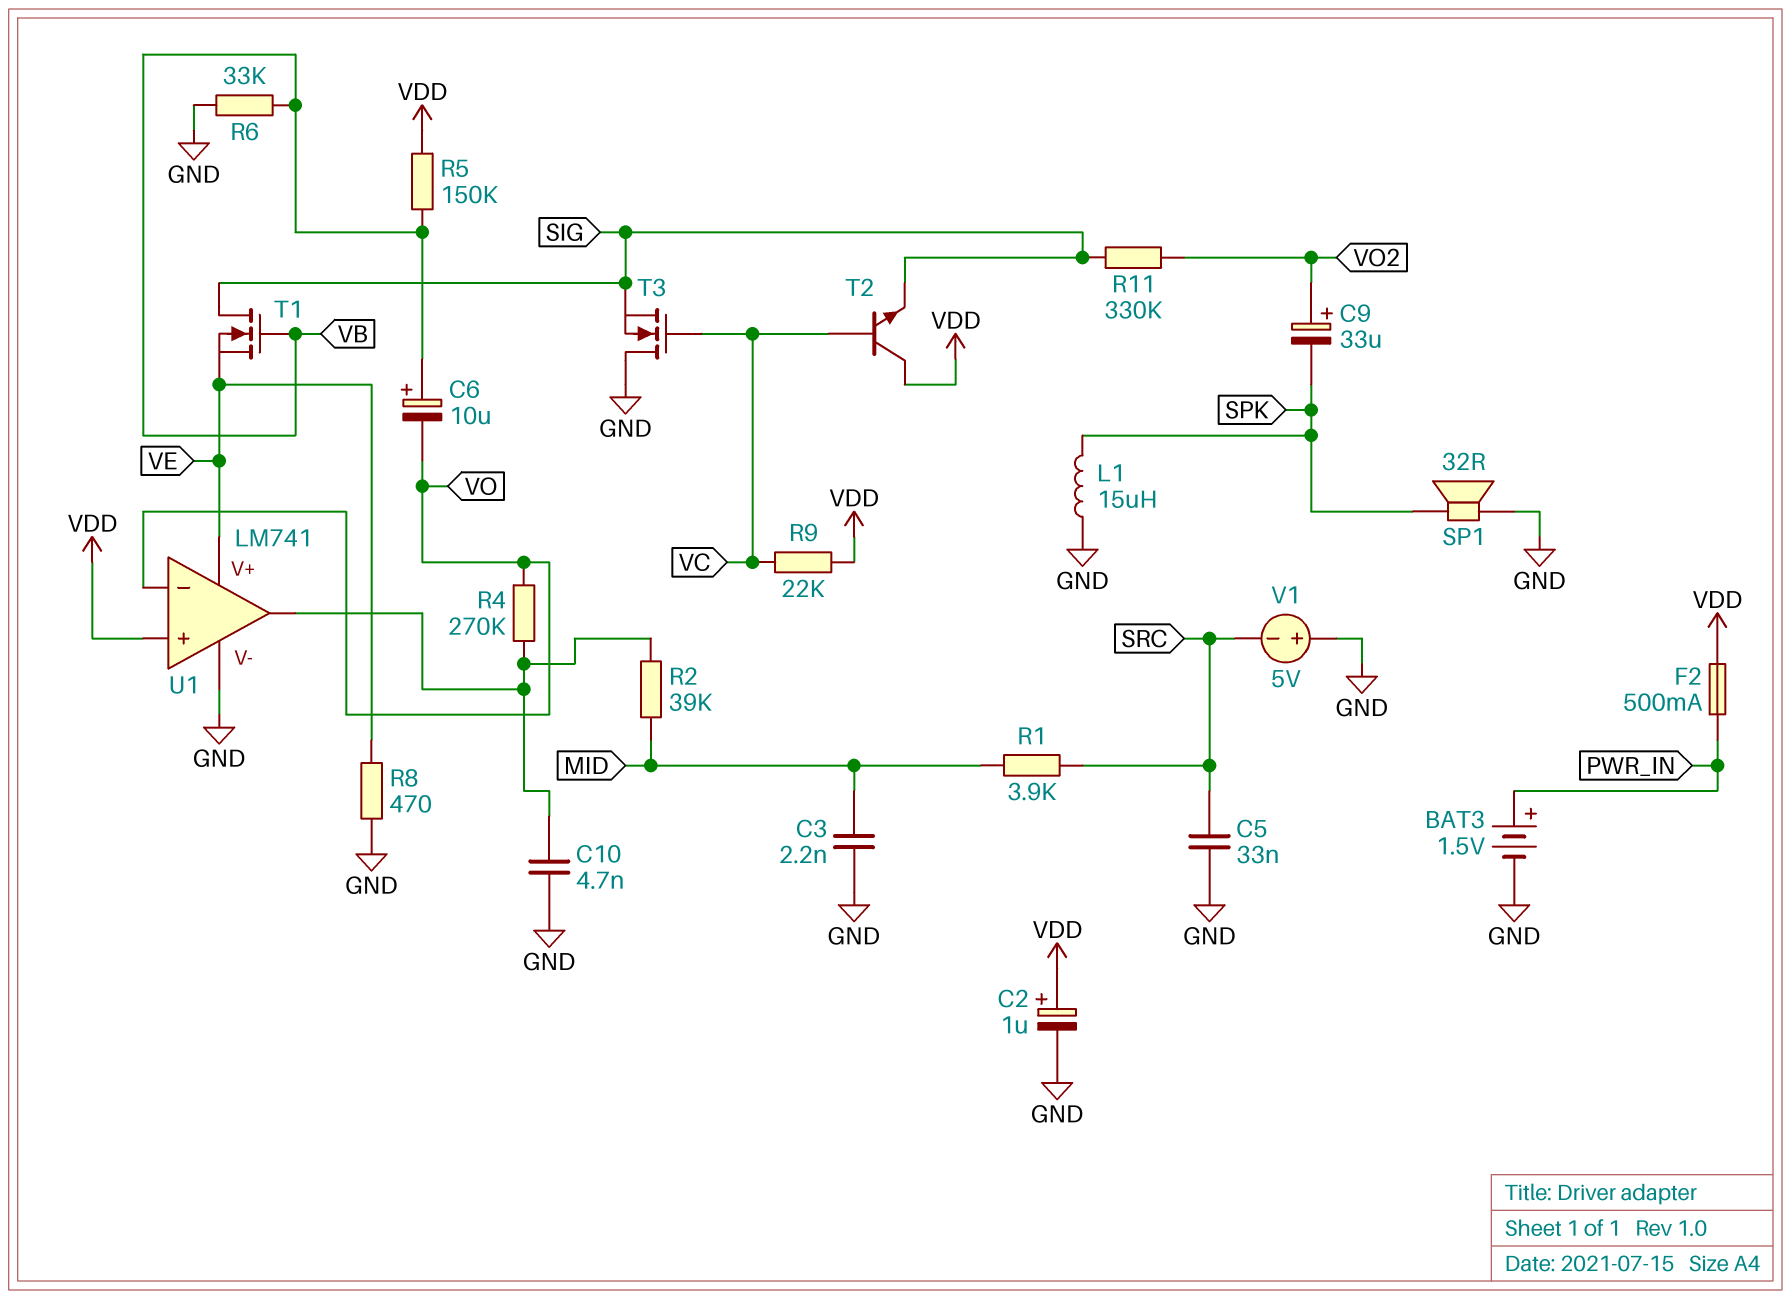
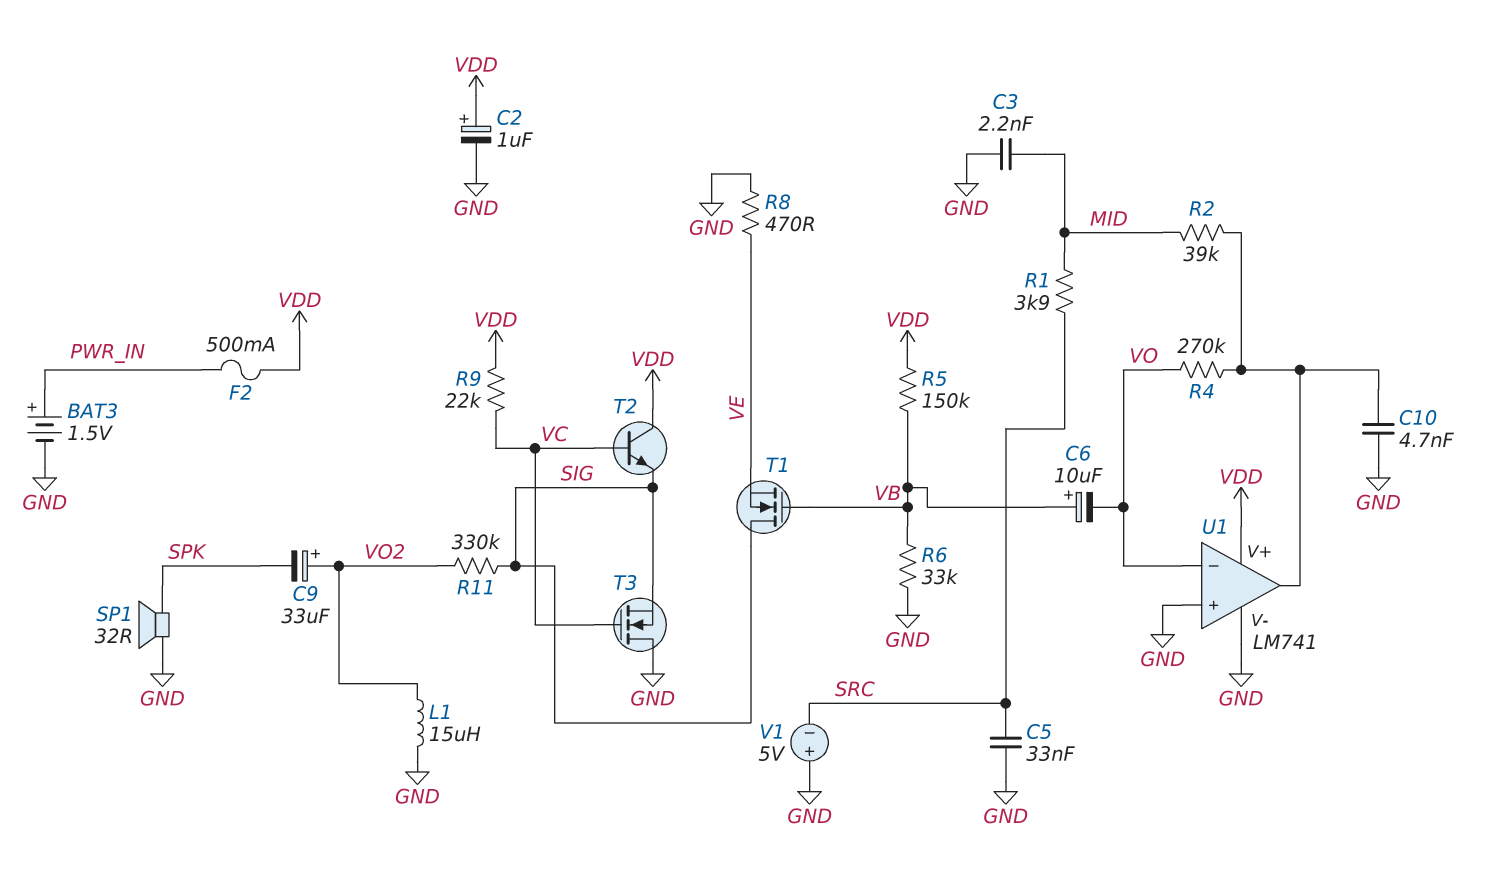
L1: 15uH (GND, SPK) -> 15uH (GND, VO2)
U1 pin V+: VE -> VDD
U1 pin in+: VDD -> GND

